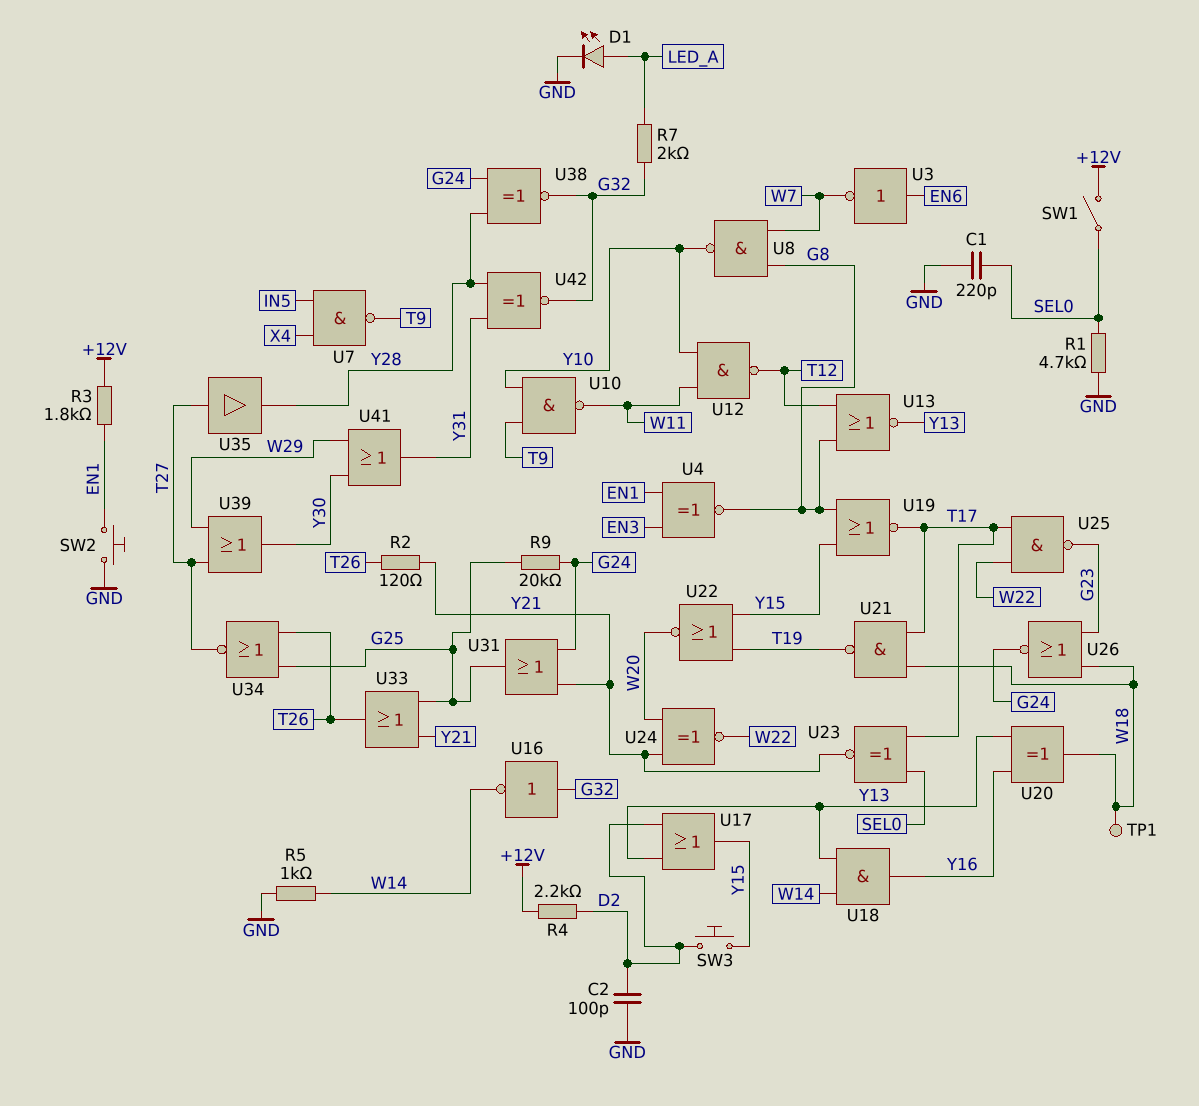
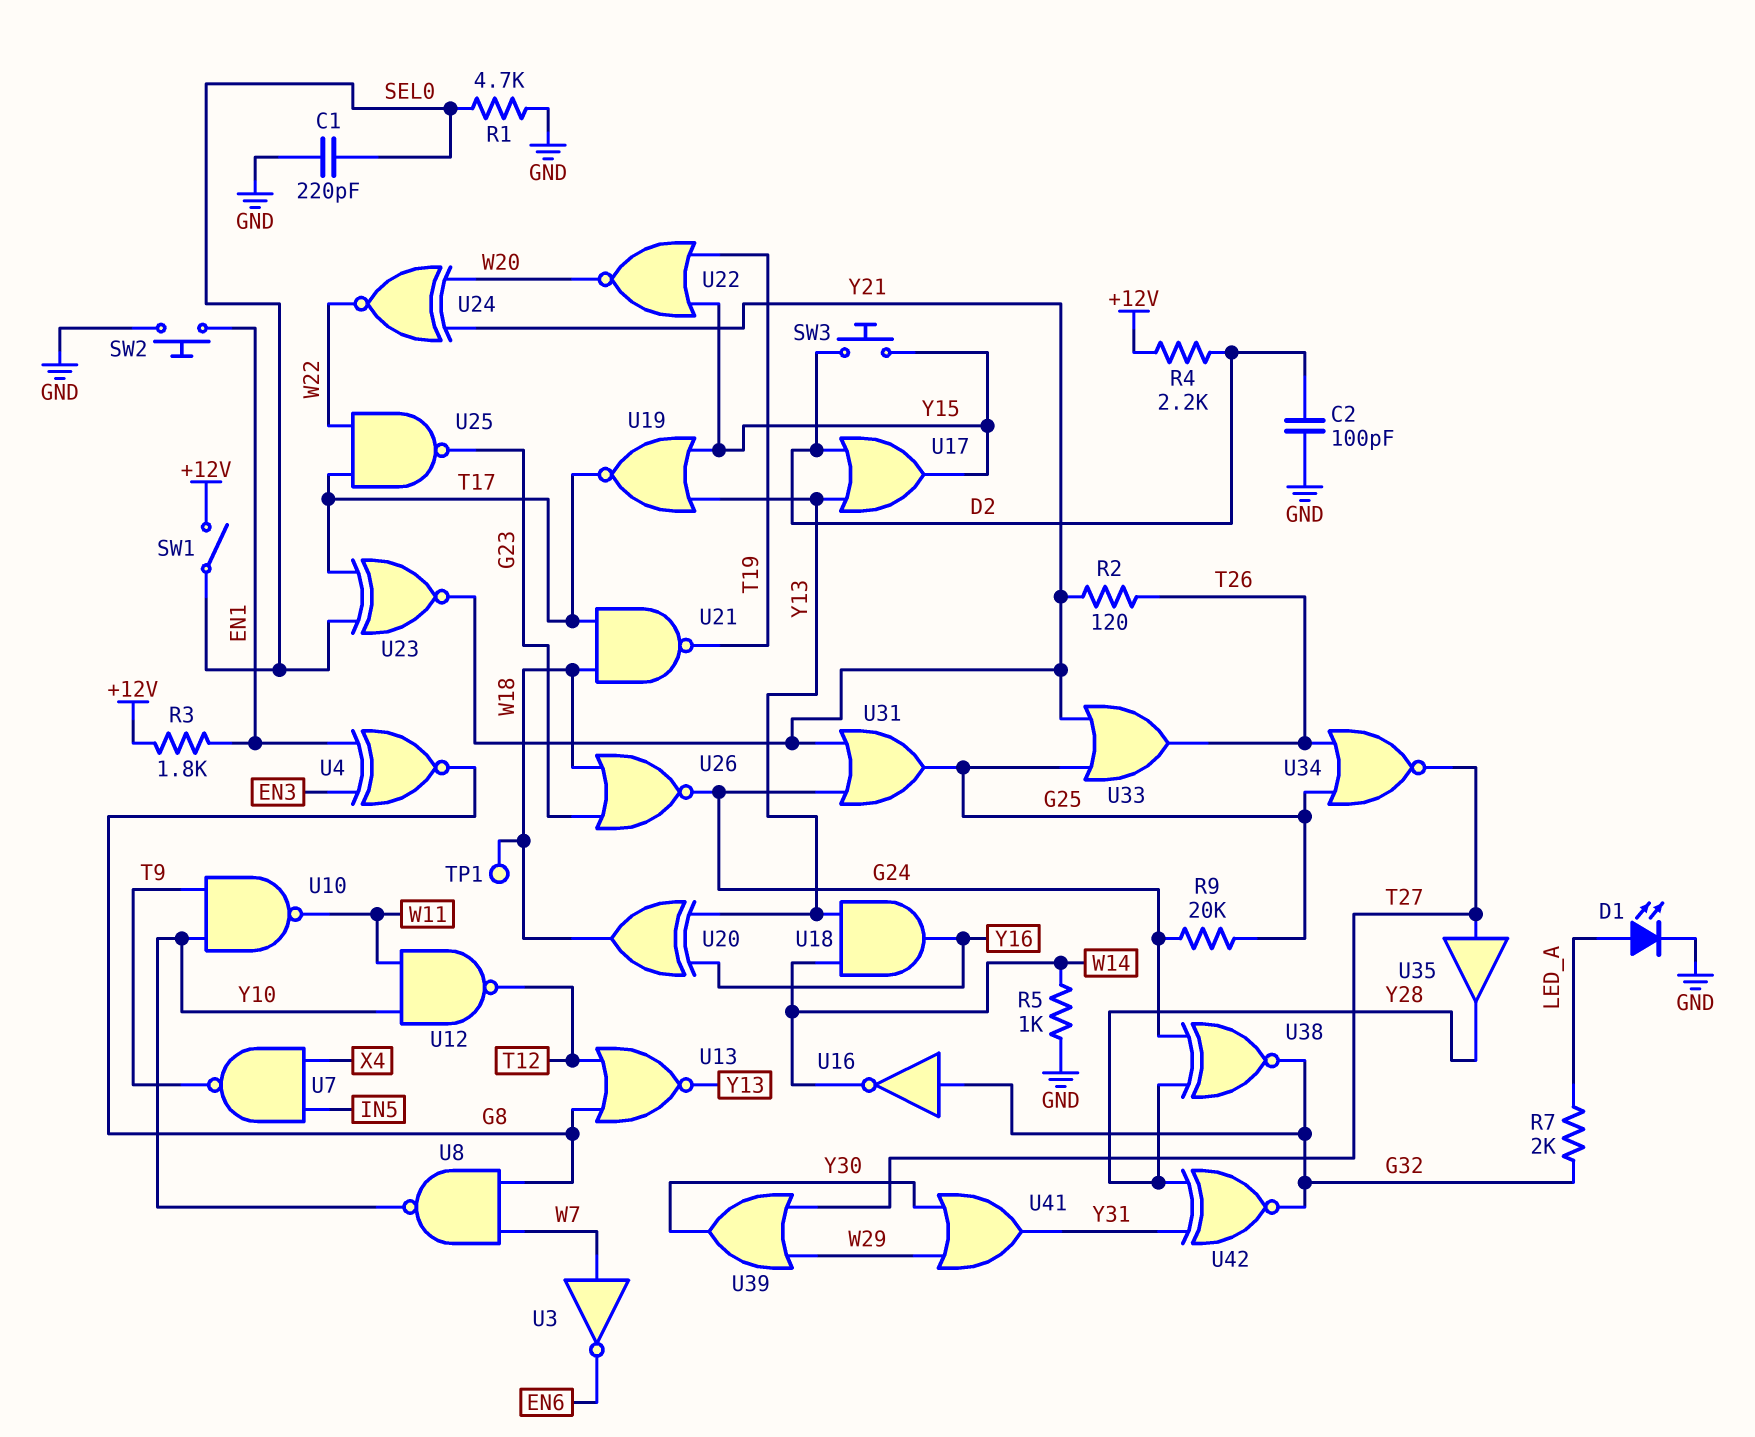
U3: NOT (in EN6, out W7) -> NOT (in W7, out EN6)
U19: NOR (in G8, in Y15, out T17) -> NOR (in Y13, in Y15, out T17)

